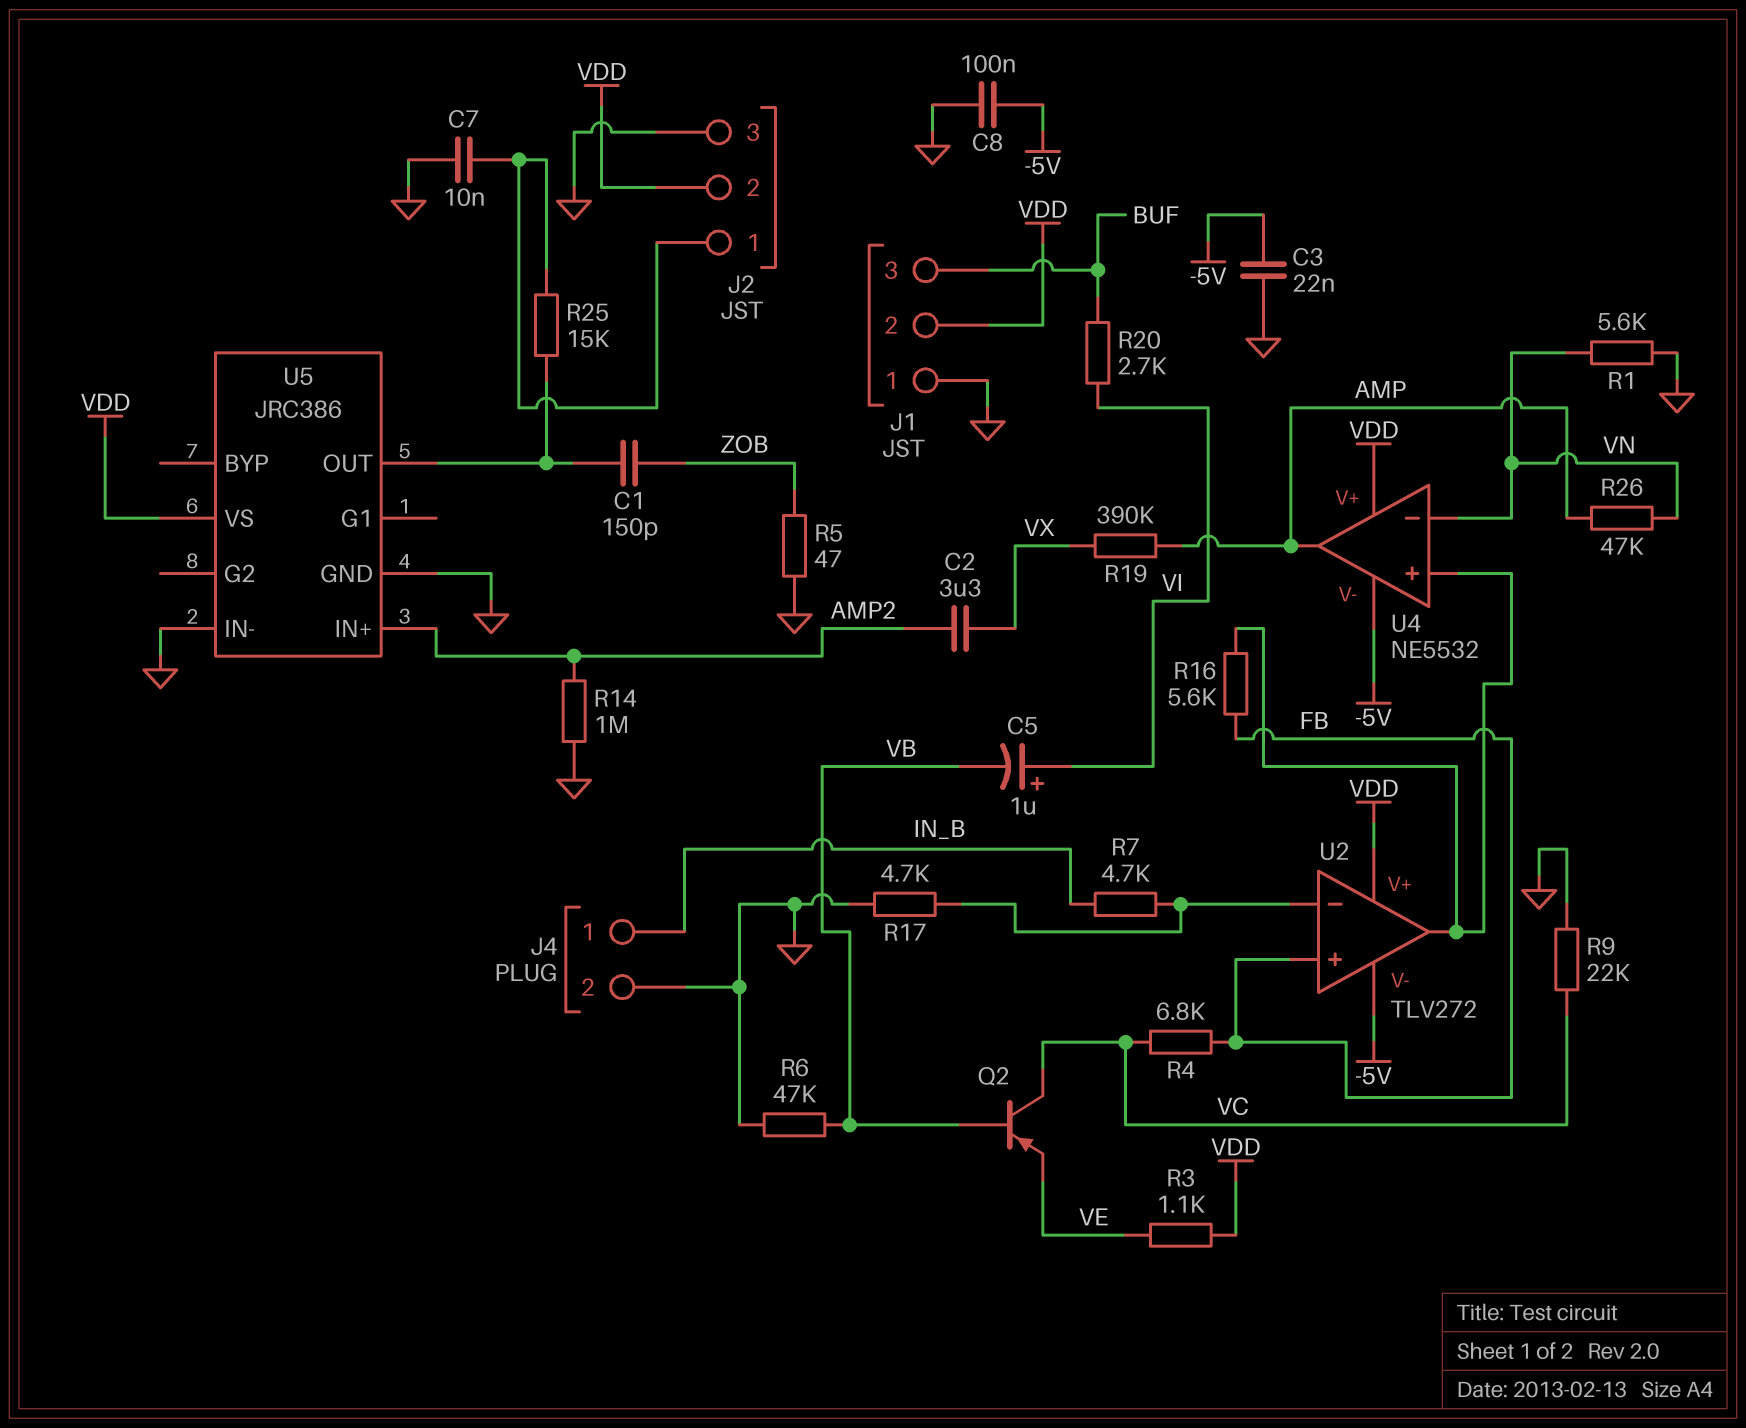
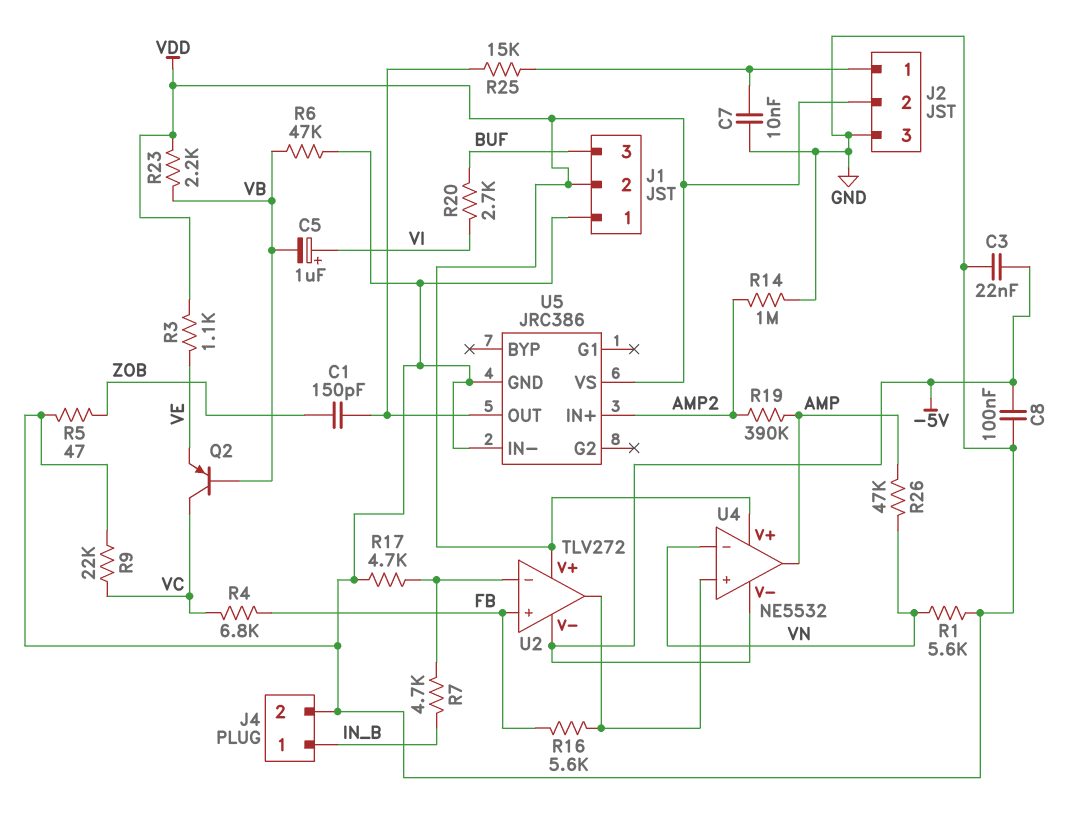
C2: 3.3uF (AMP2, VX) -> none
R19: 390k (AMP, VX) -> 390k (AMP, AMP2)
R23: none -> 2.2k (VB, VDD)

